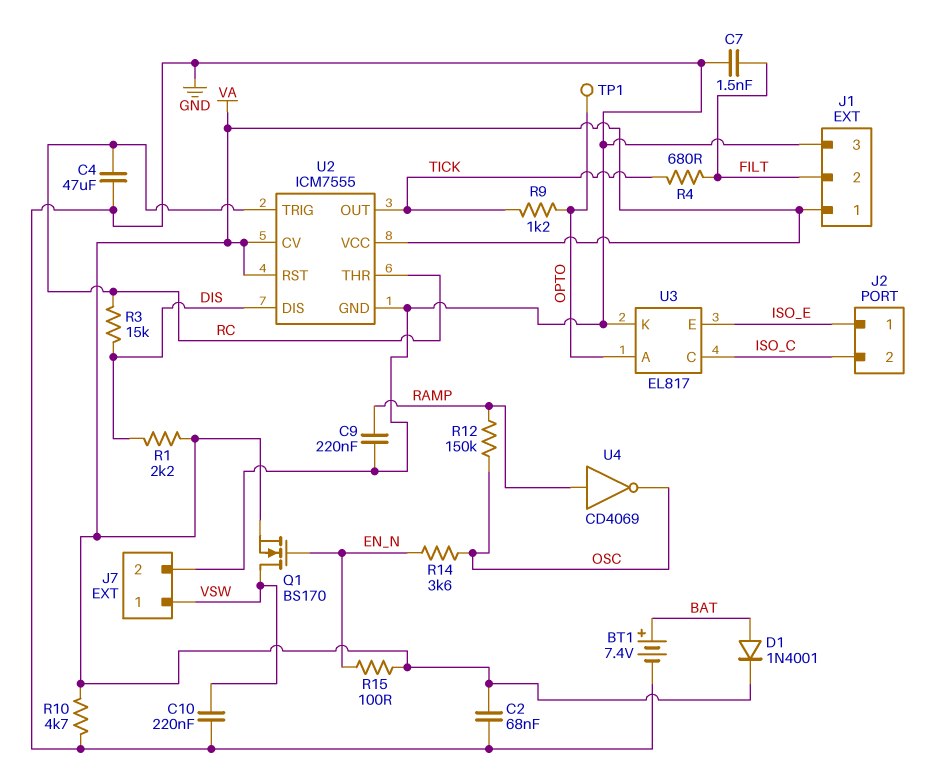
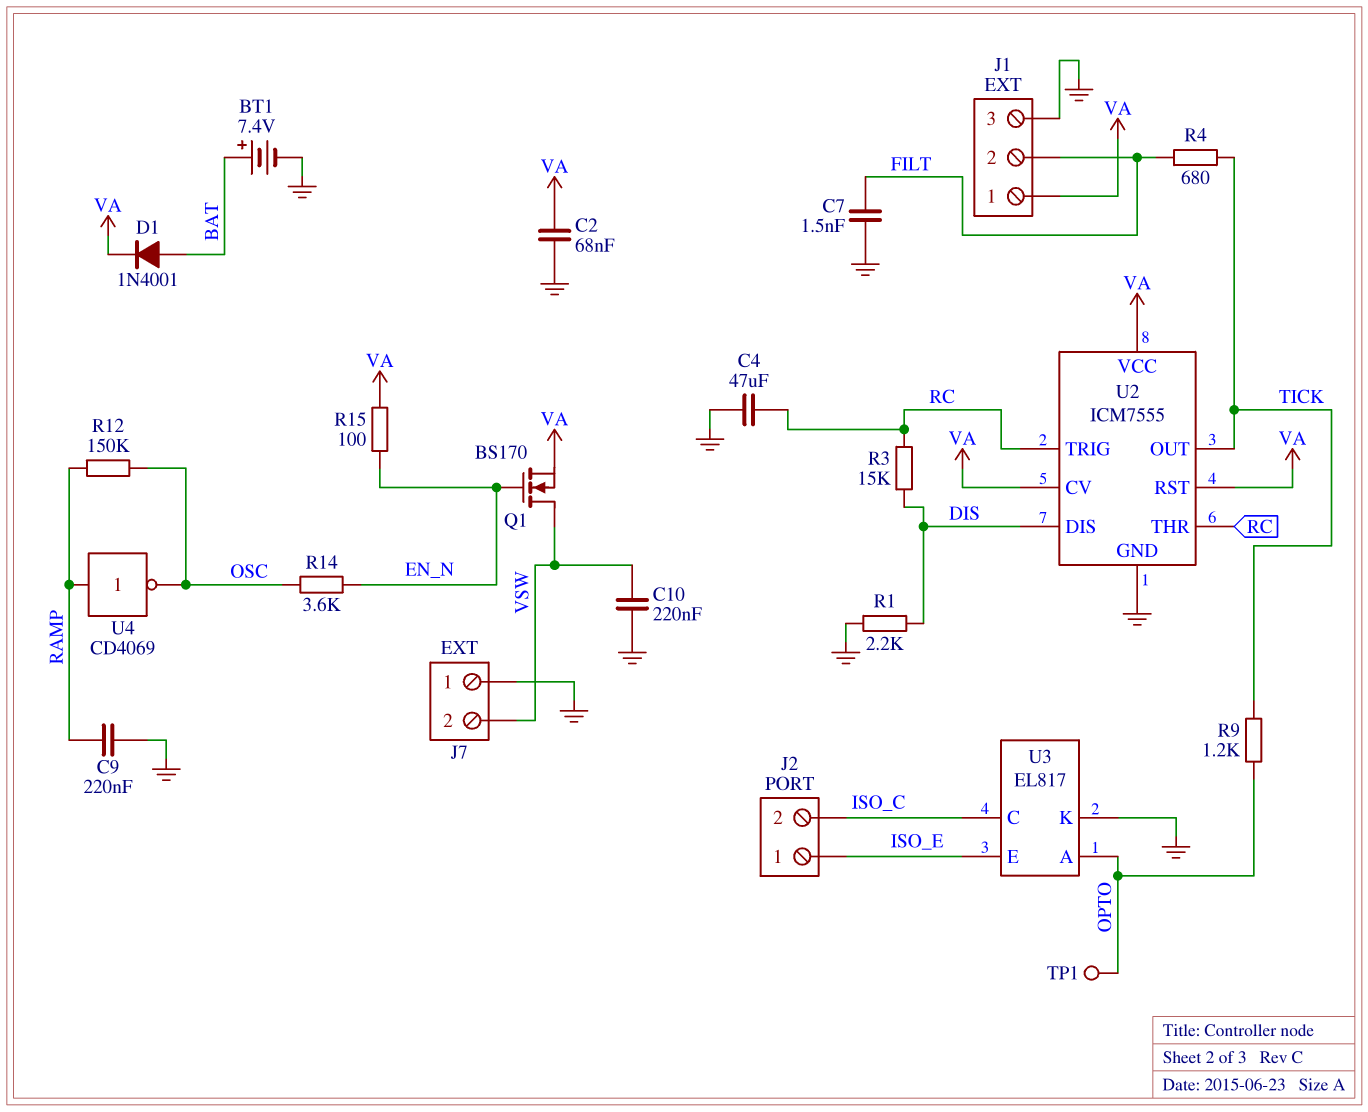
J7 pin 1: VSW -> GND
J7 pin 2: GND -> VSW
R1: 2.2k (DIS, VA) -> 2.2k (DIS, GND)
R10: 4.7k (GND, VA) -> none

